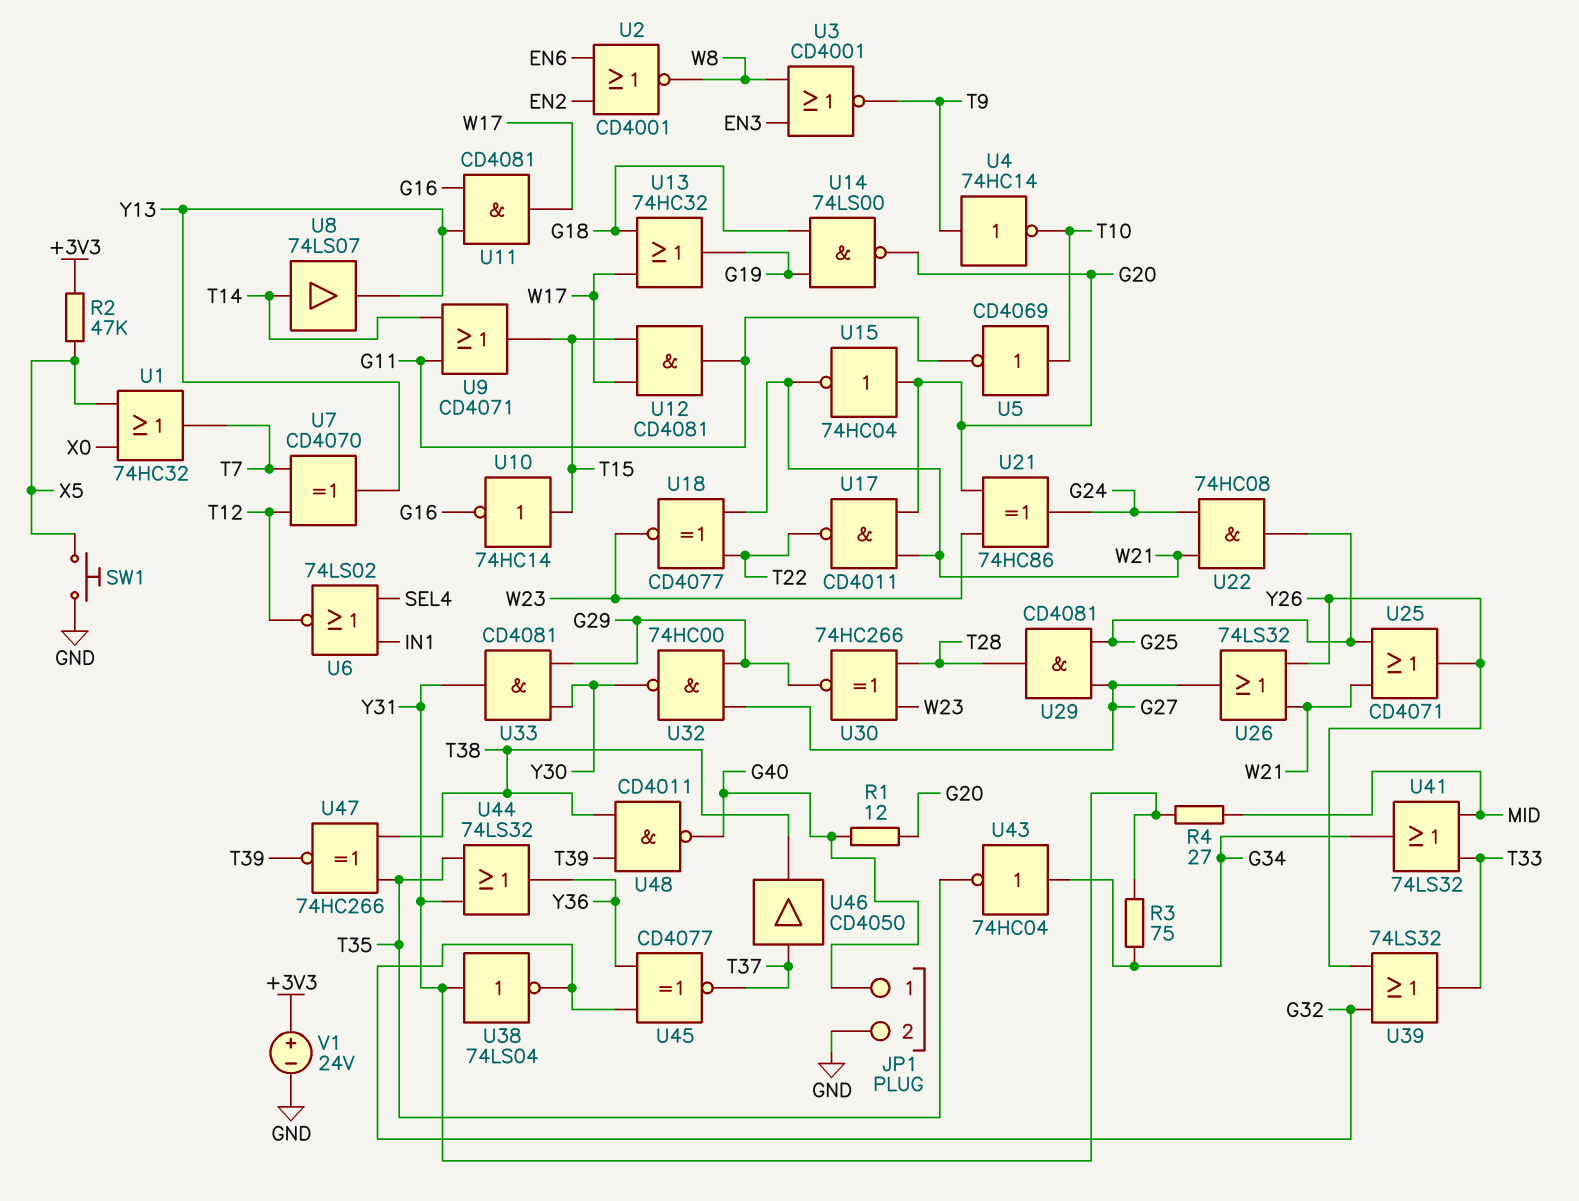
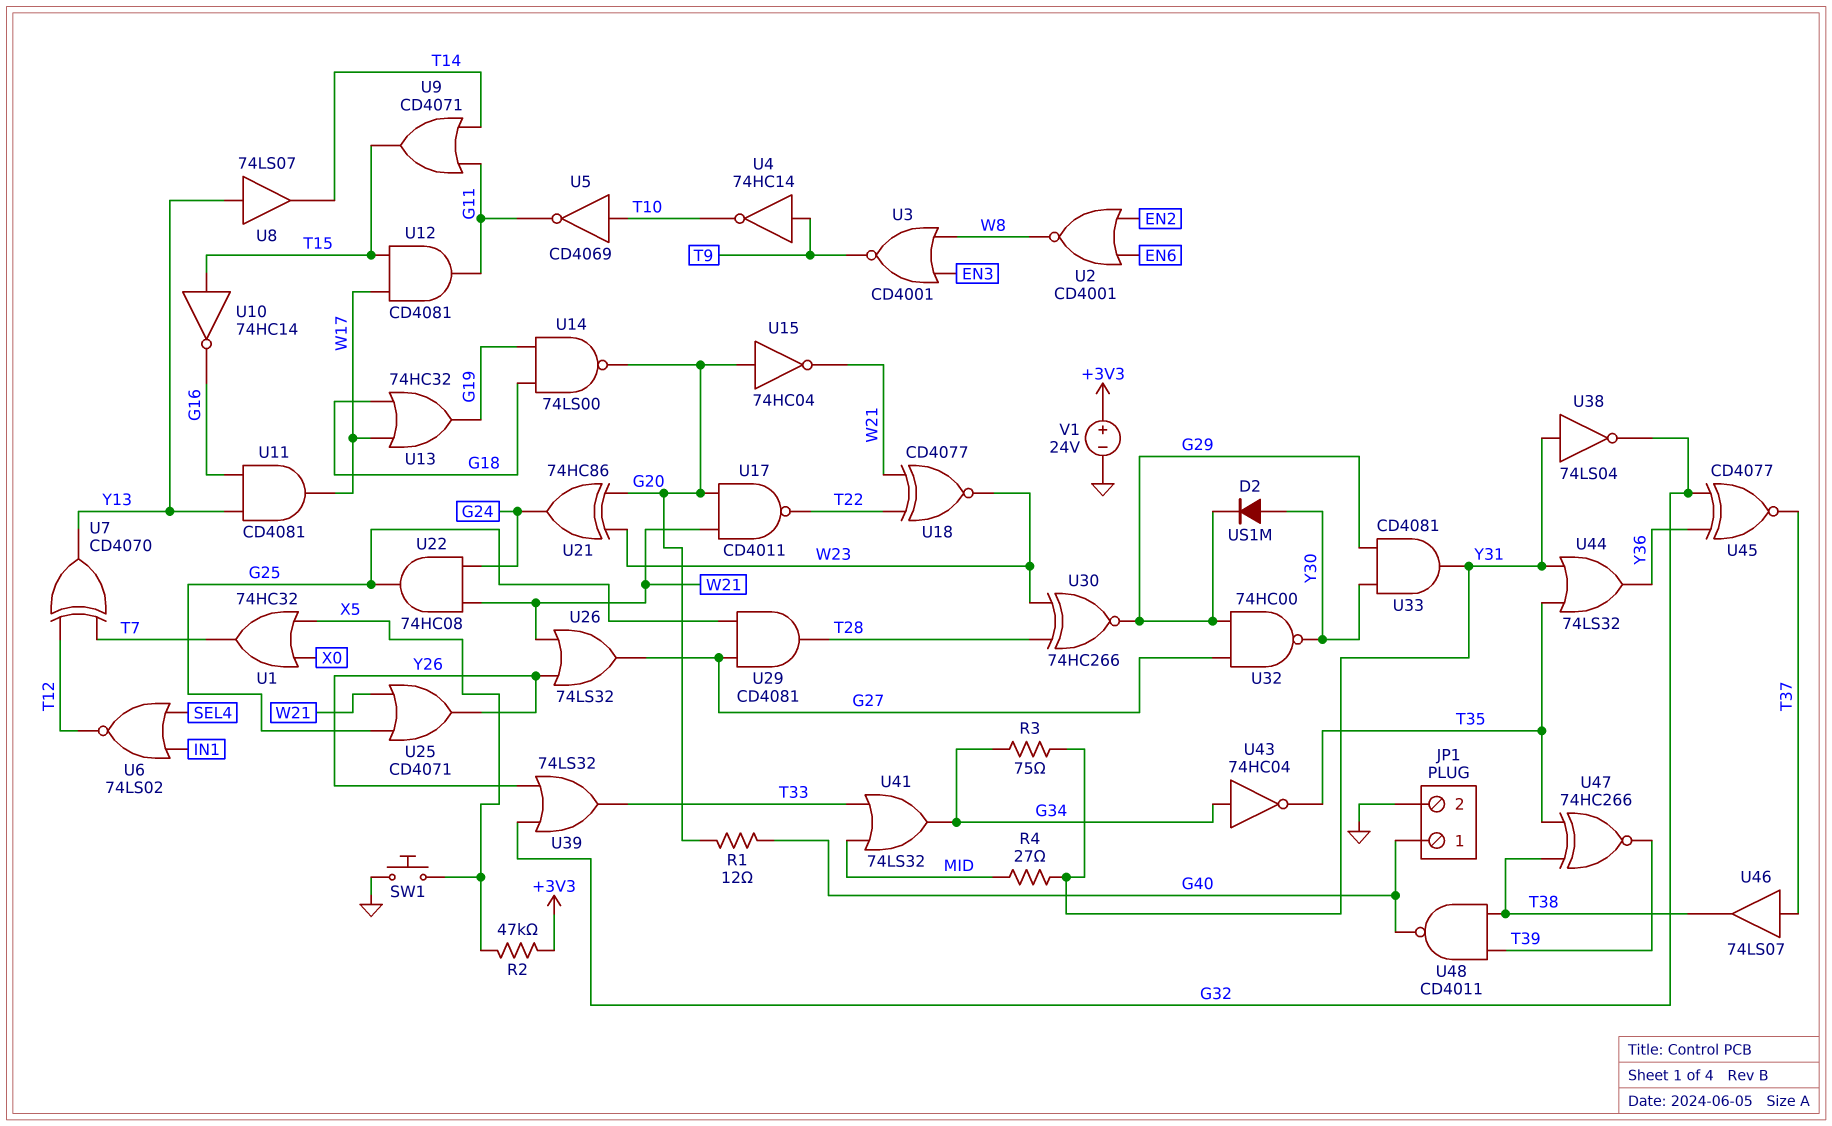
D2: none -> diode US1M (A Y30, K G29)
U8: buffer 74LS07 (in T14, out Y13) -> buffer 74LS07 (in Y13, out T14)
U46: buffer CD4050 (in T37, out T38) -> buffer 74LS07 (in T37, out T38)

